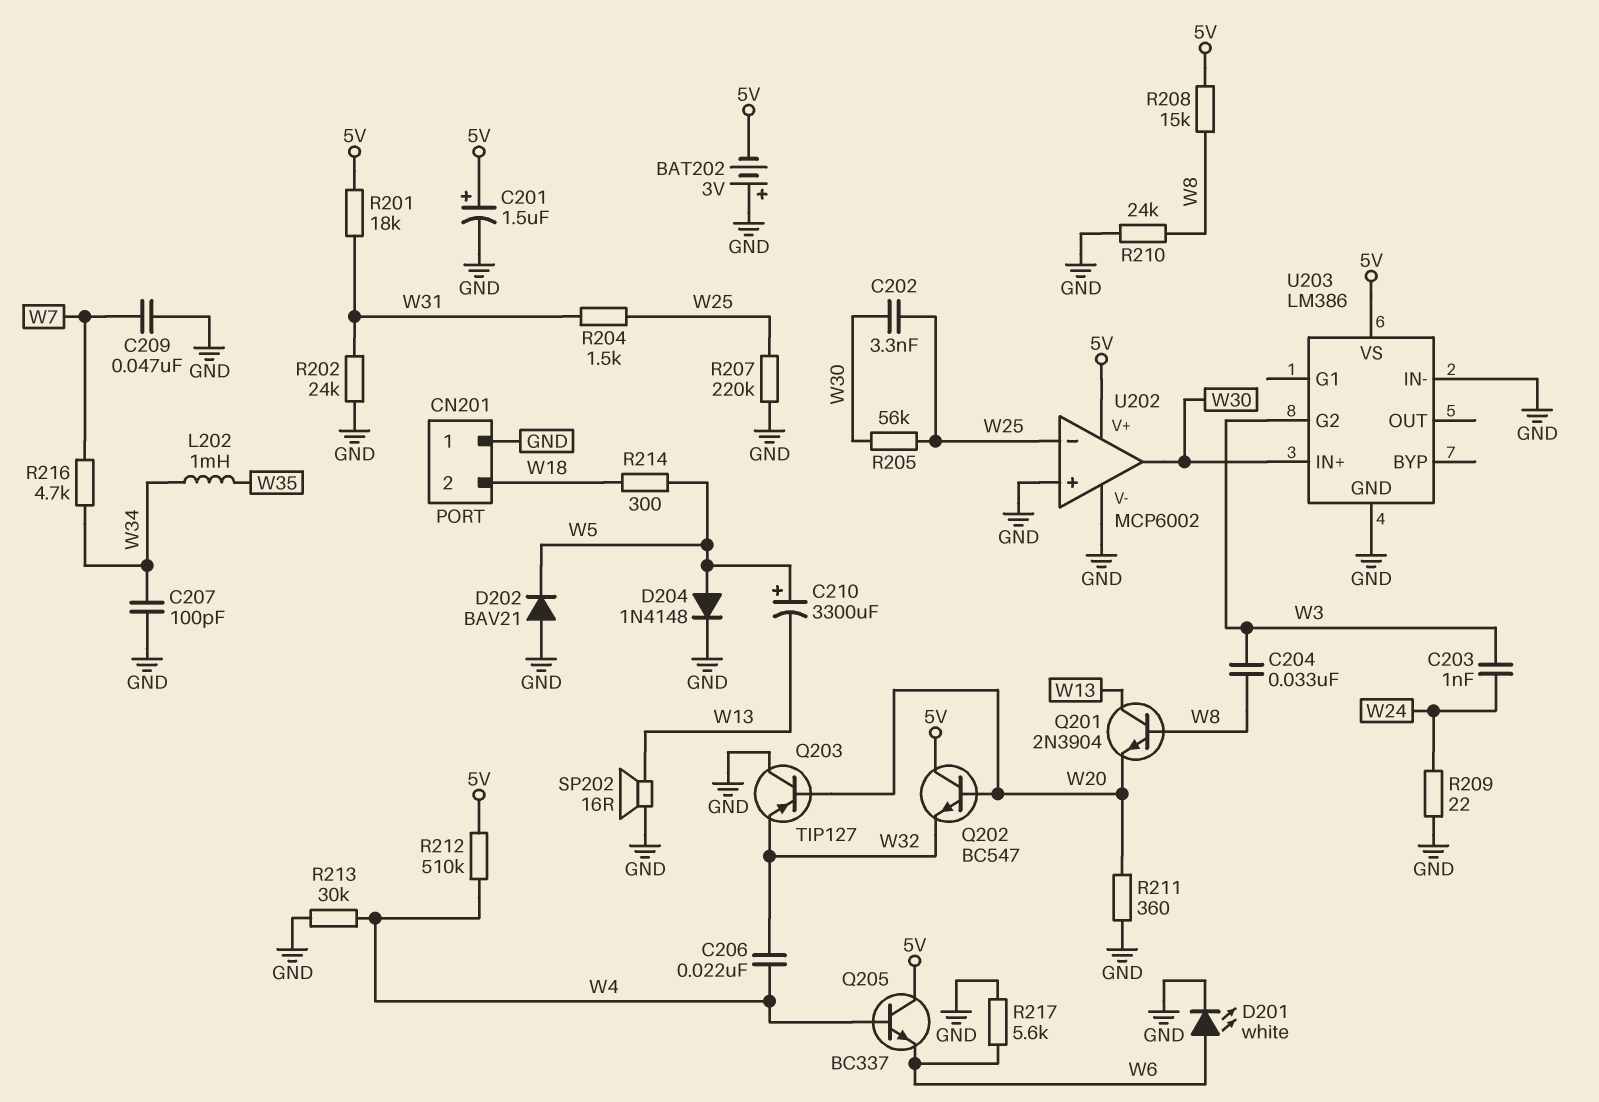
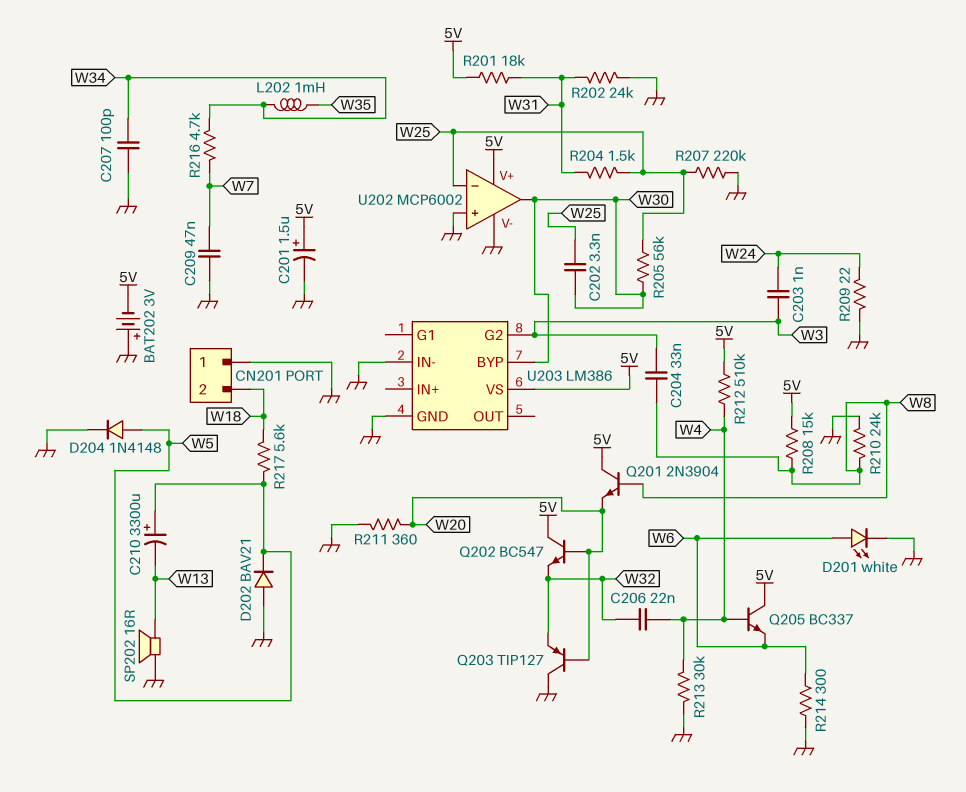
Q201: NPN 2N3904 (B W8, C W13, E W20) -> NPN 2N3904 (B W8, C 5V, E W20)
R214: 300 (W5, W18) -> 300 (GND, W6)
R217: 5.6k (GND, W6) -> 5.6k (W5, W18)
U203 pin BYP: none -> W30
U203 pin IN+: W30 -> none

